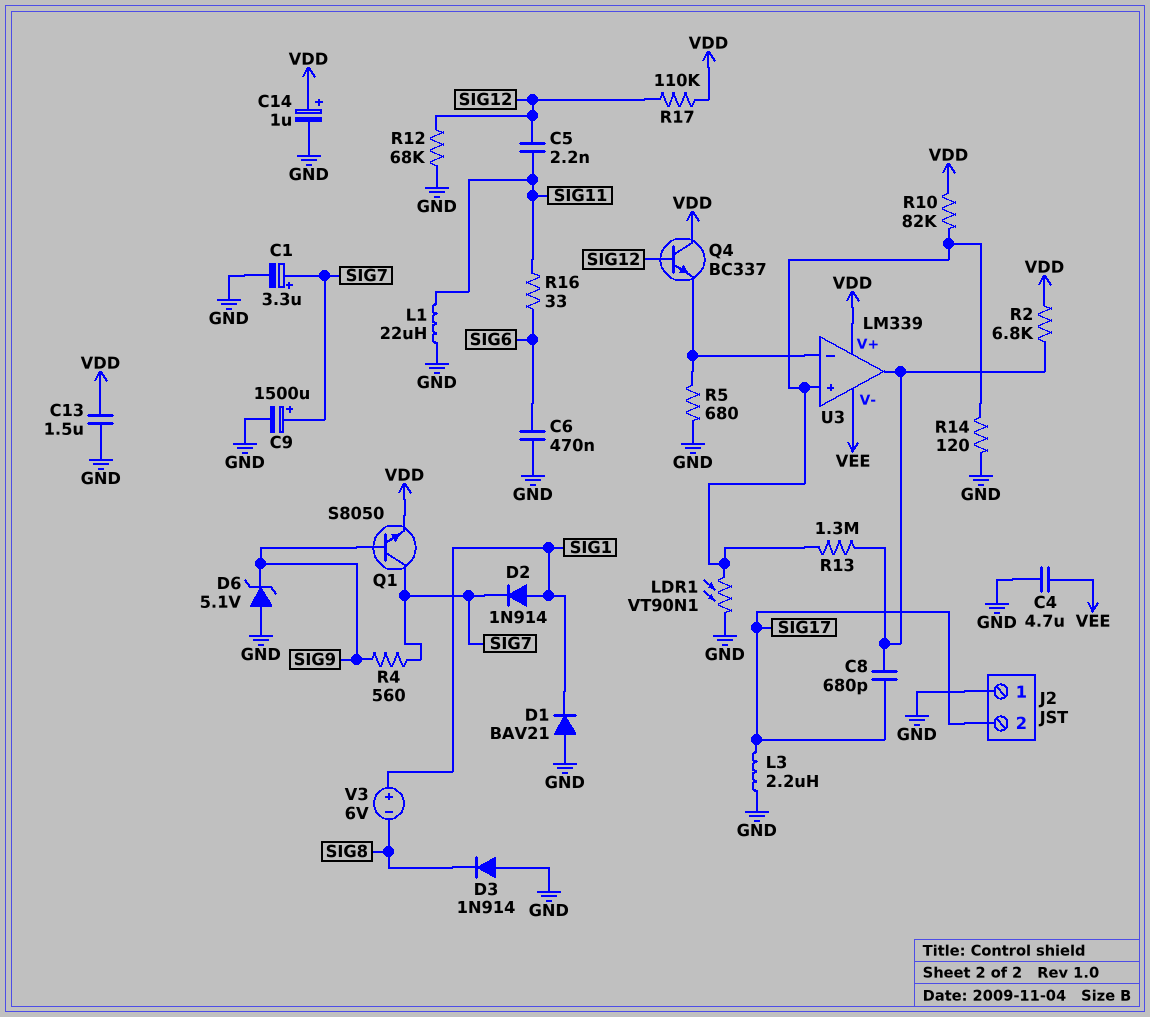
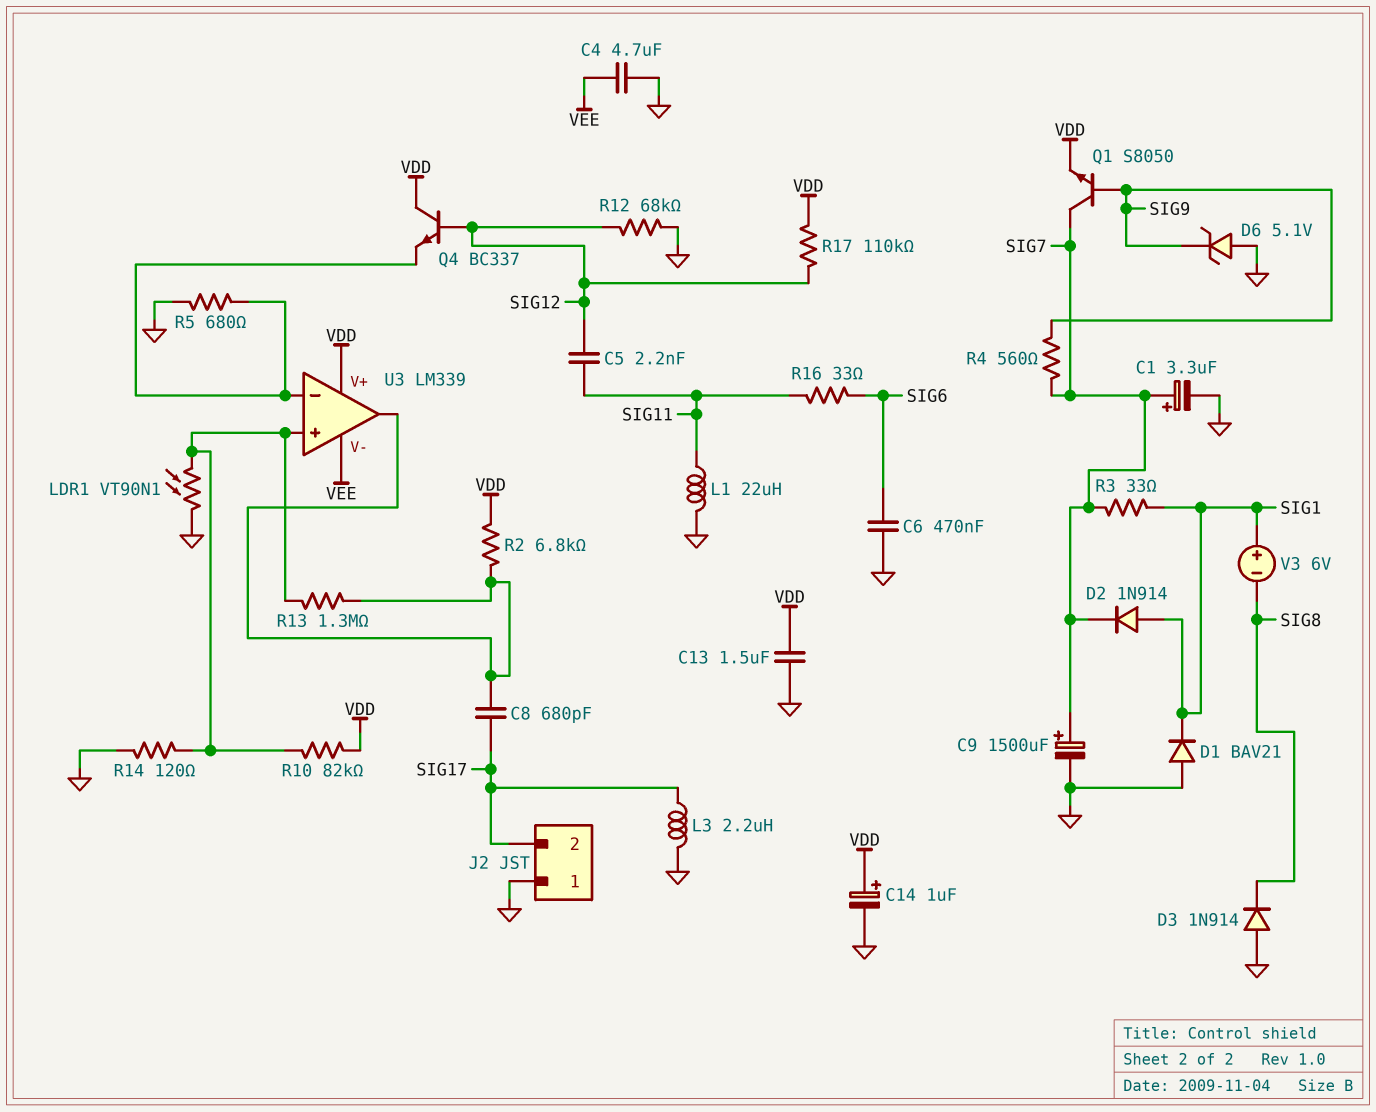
R3: none -> 33 (SIG1, SIG7)

